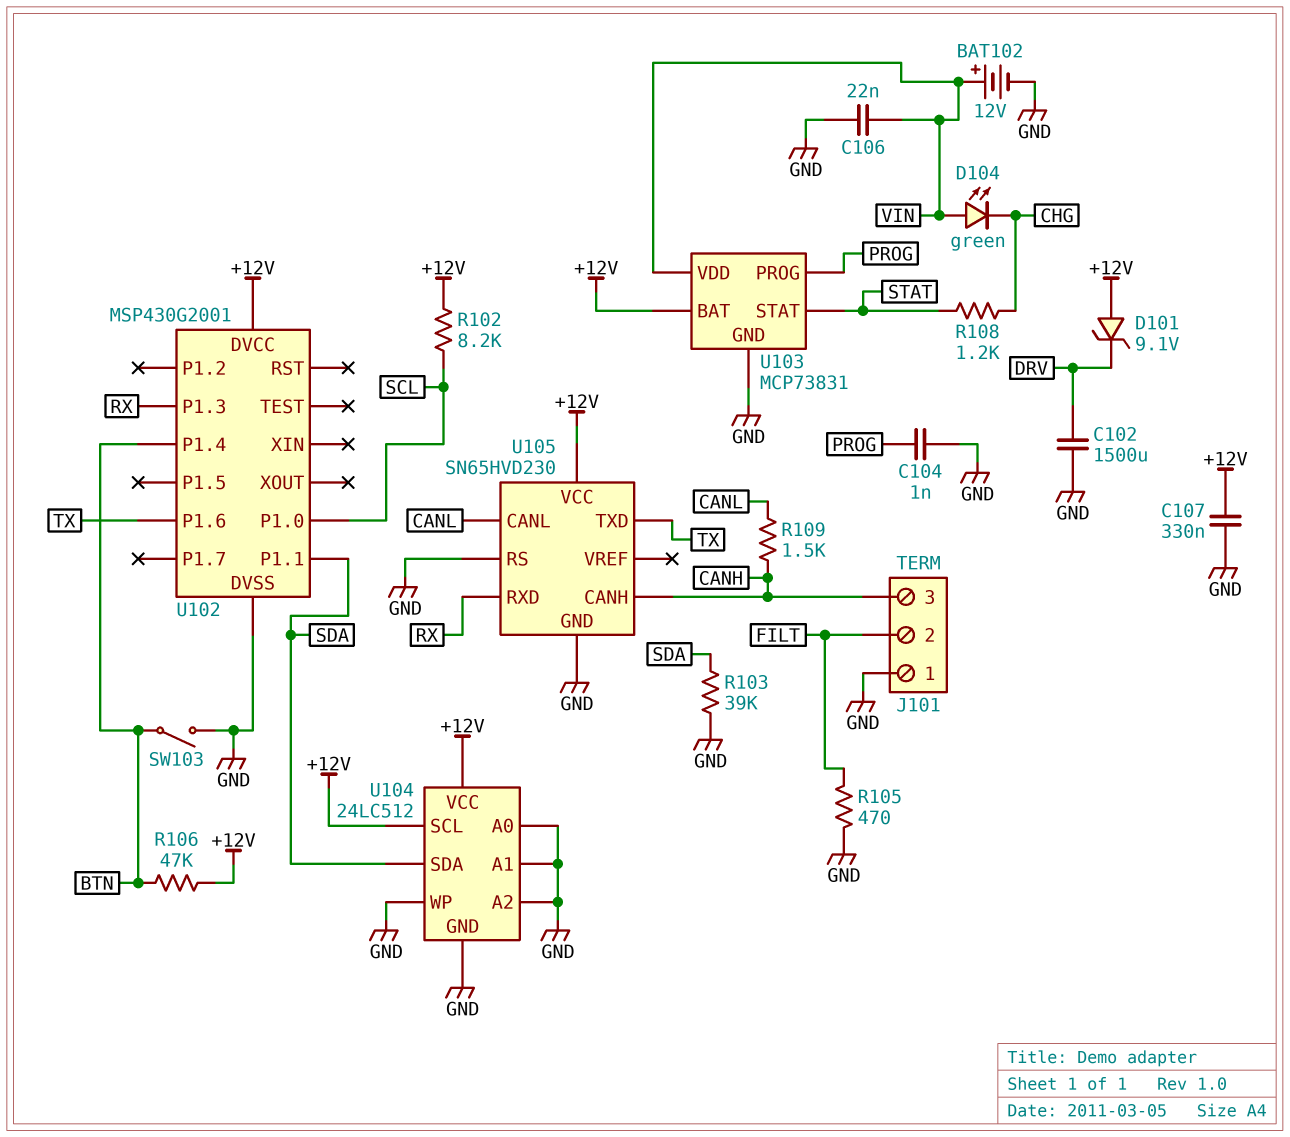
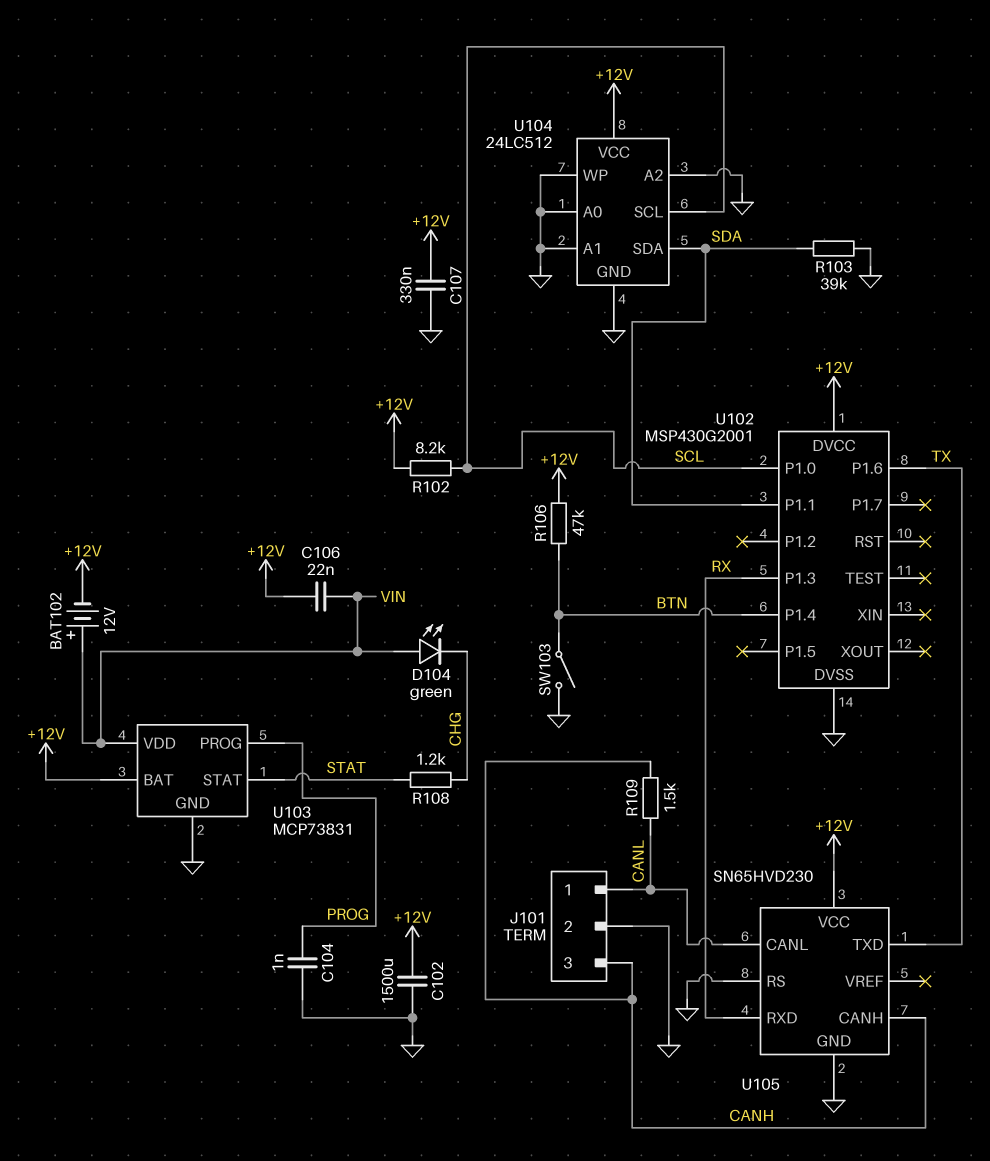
BAT102: 12V (plus VIN, minus GND) -> 12V (plus VIN, minus +12V)
C102: 1500uF (DRV, GND) -> 1500uF (+12V, GND)
C106: 22nF (GND, VIN) -> 22nF (+12V, VIN)
D101: zener 9.1V (A +12V, K DRV) -> none
J101 pin 1: GND -> CANL
J101 pin 2: FILT -> GND
R105: 470 (FILT, GND) -> none
U104 pin SCL: +12V -> SCL

